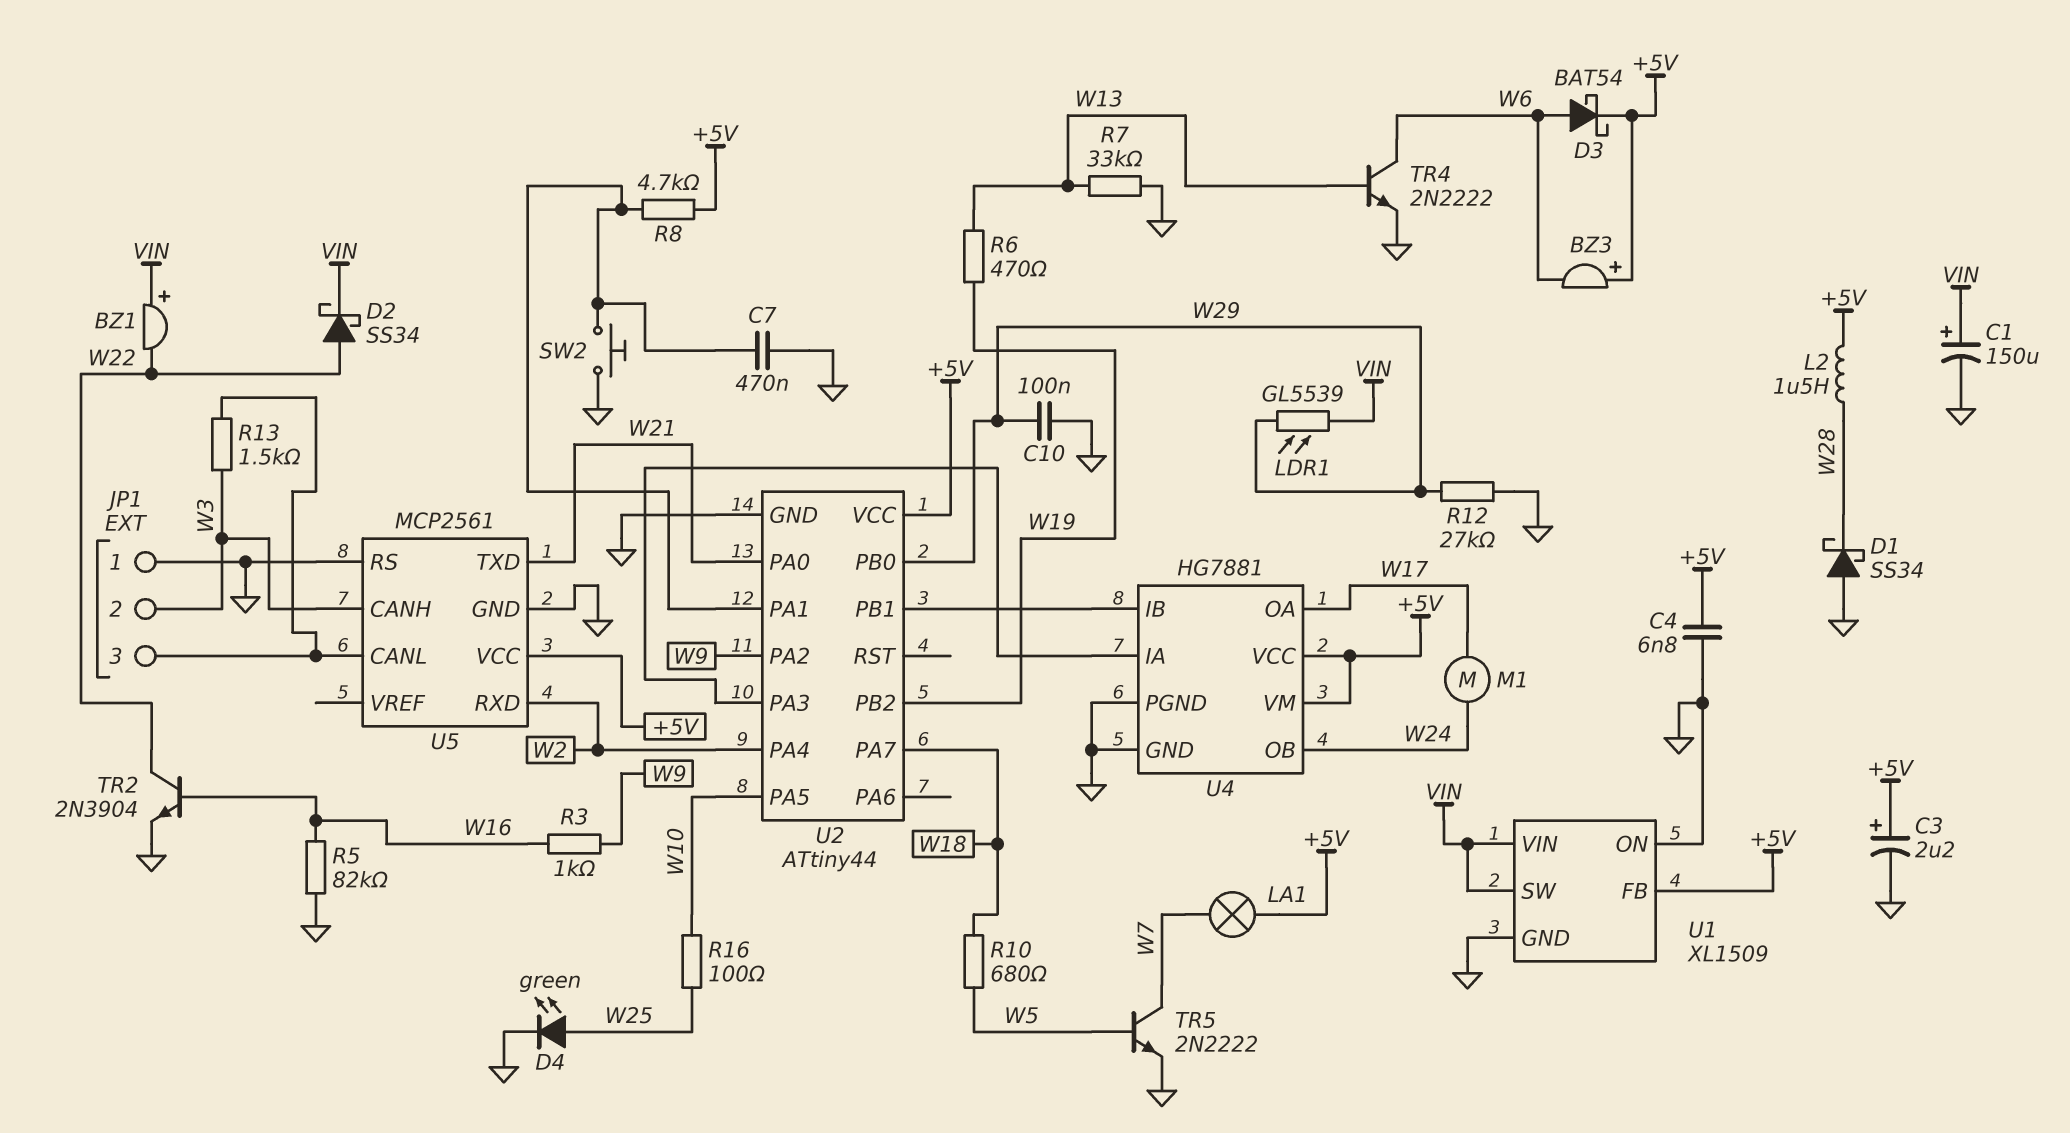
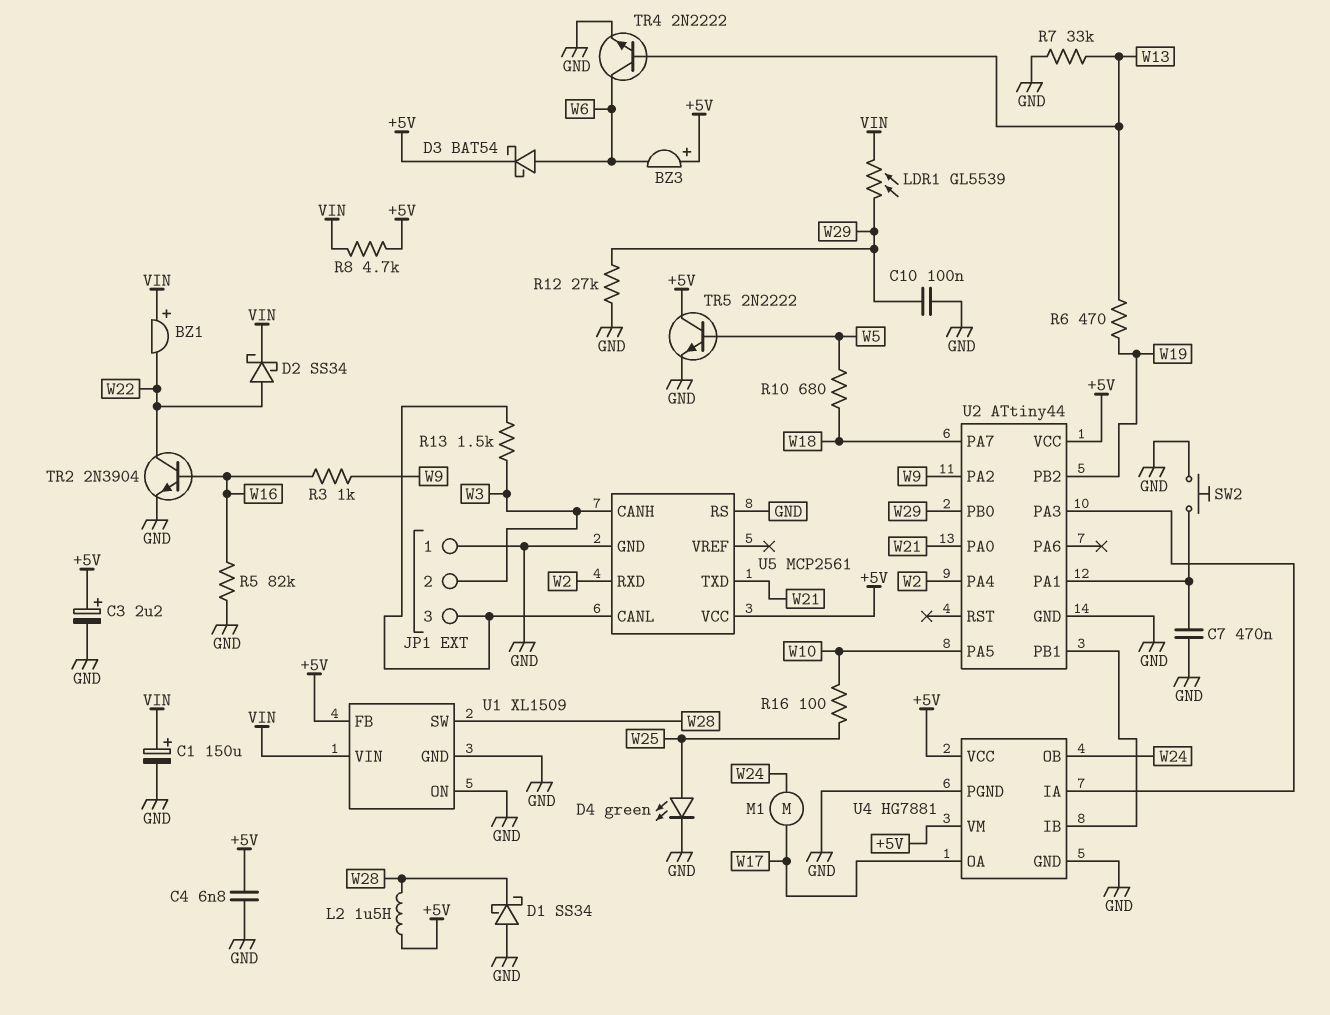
LA1: lamp (+5V, W7) -> none
R8: 4.7k (+5V, U2/PA1) -> 4.7k (+5V, VIN)
TR5: NPN 2N2222 (B W5, C W7, E GND) -> NPN 2N2222 (B W5, C +5V, E GND)
U1 pin SW: VIN -> W28

